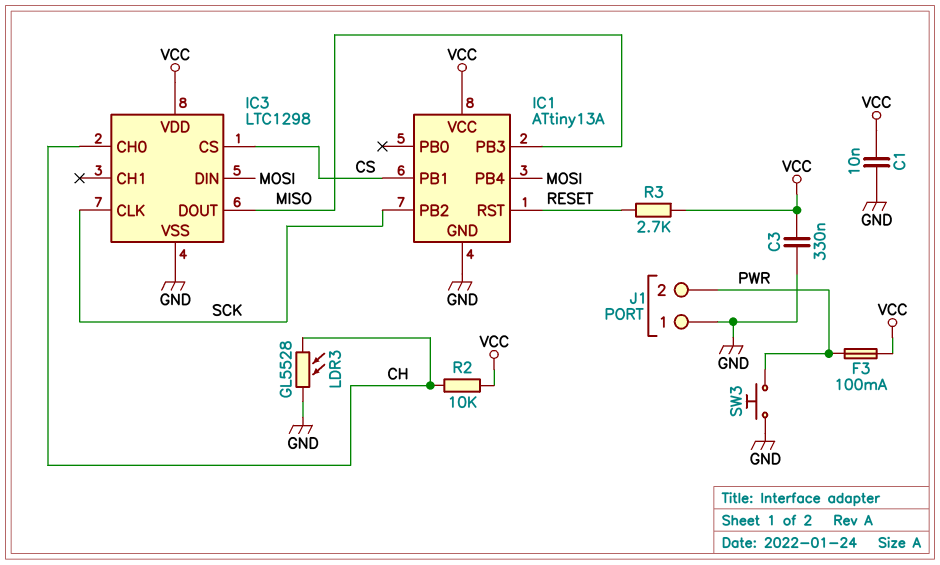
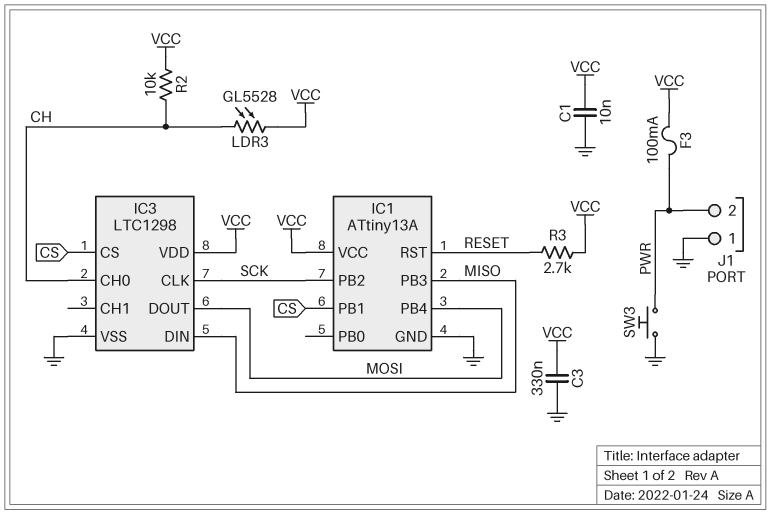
IC3 pin DIN: MOSI -> MISO
IC3 pin DOUT: MISO -> MOSI
LDR3: GL5528 (CH, GND) -> GL5528 (CH, VCC)

